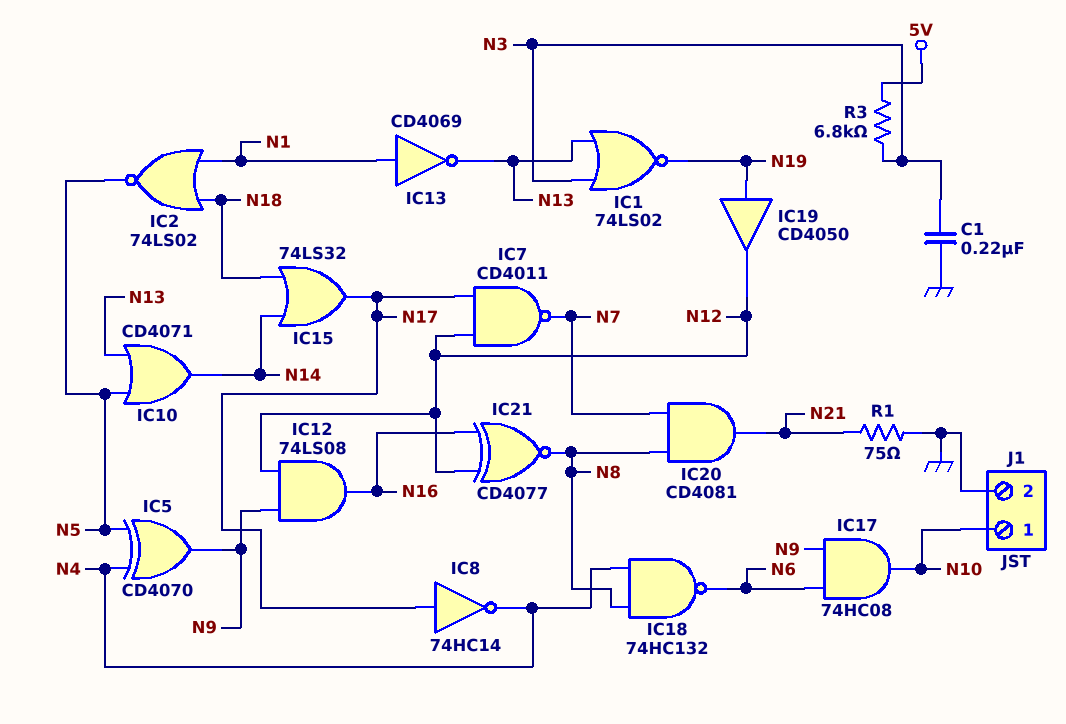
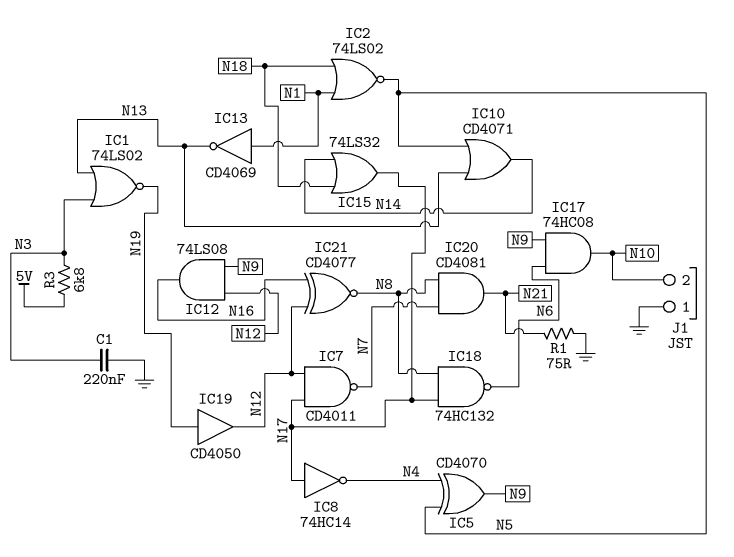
IC18: NAND 74HC132 (in N4, in N8, out N6) -> NAND 74HC132 (in N8, in N17, out N6)
J1 pin 1: N10 -> GND
J1 pin 2: GND -> N10

